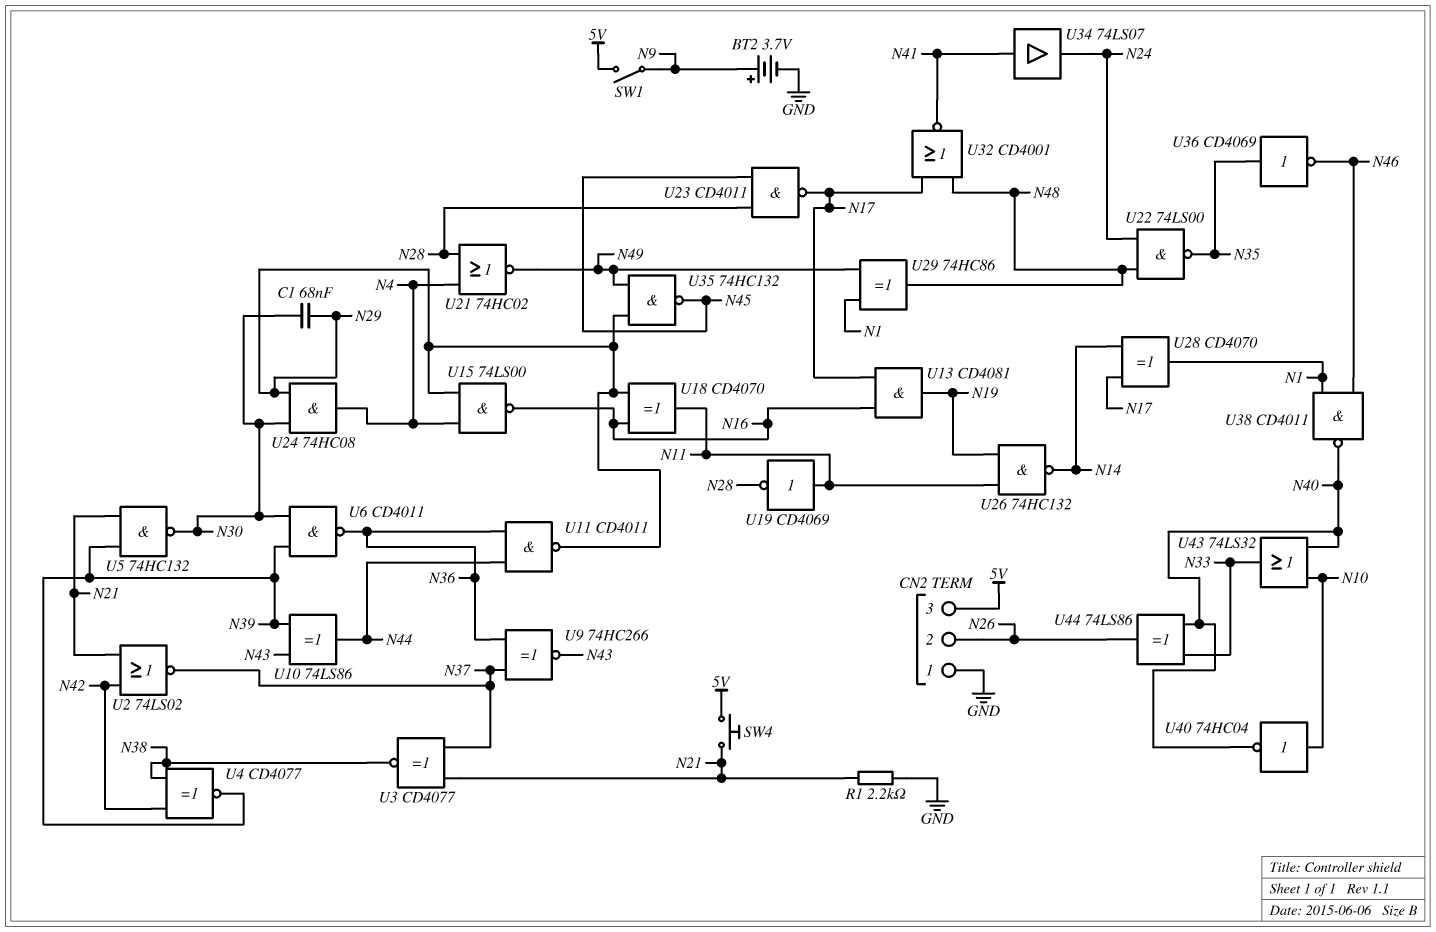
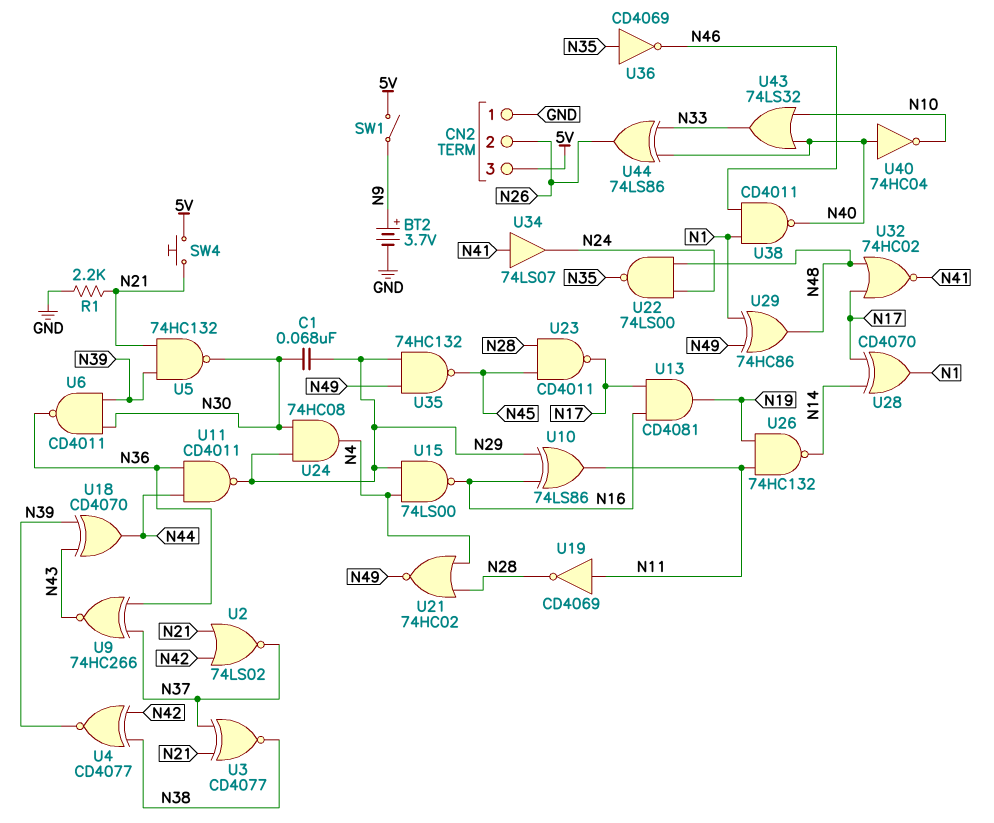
U10: XOR 74LS86 (in N39, in N43, out N44) -> XOR 74LS86 (in N16, in N29, out N11)
U18: XOR CD4070 (in N16, in N29, out N11) -> XOR CD4070 (in N39, in N43, out N44)
U32: NOR CD4001 (in N17, in N48, out N41) -> NOR 74HC02 (in N17, in N48, out N41)
U40: NOT 74HC04 (in N10, out N40) -> NOT 74HC04 (in N40, out N10)

